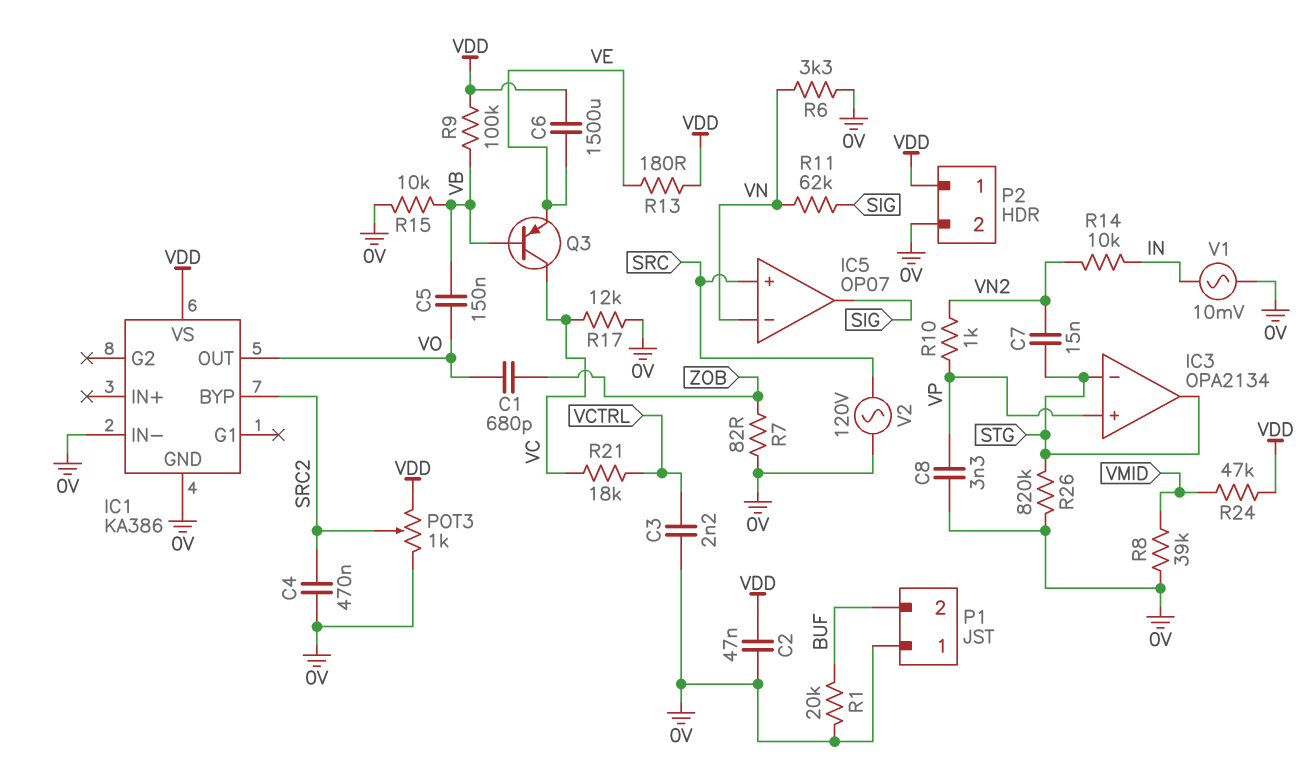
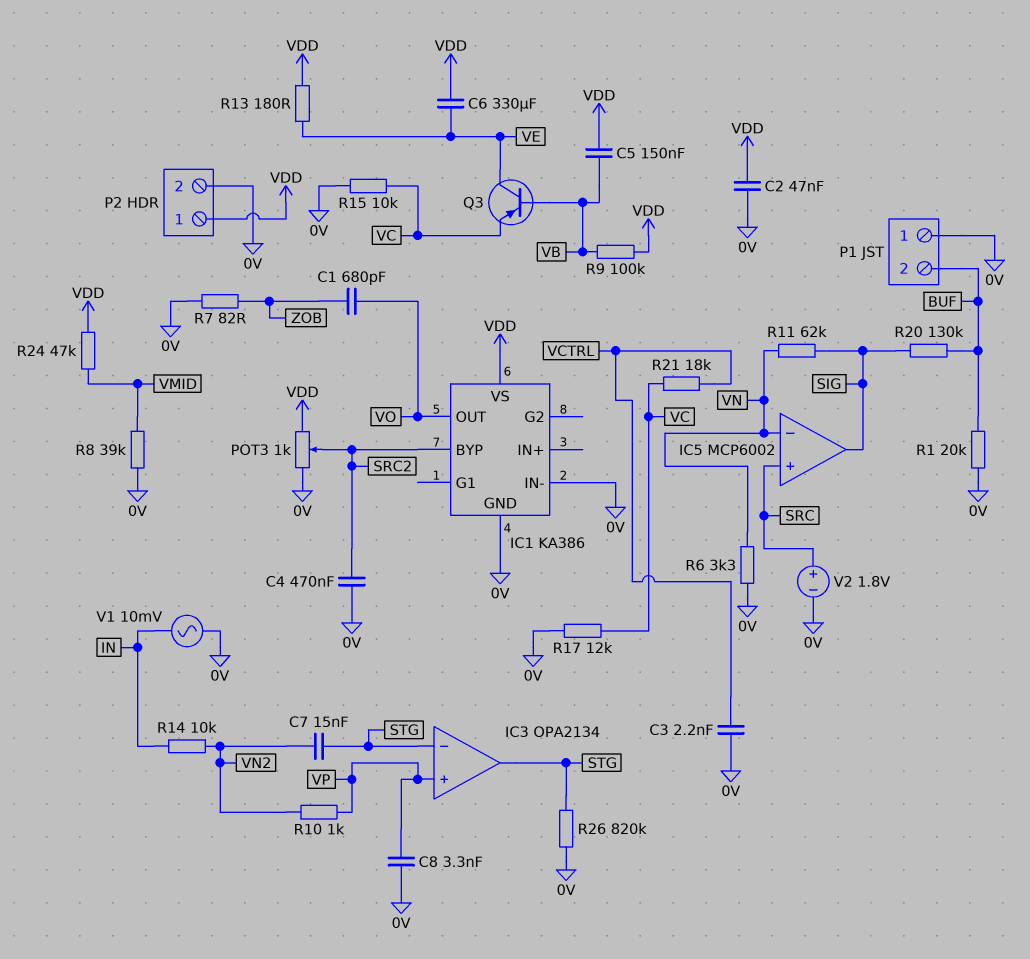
C5: 150nF (VB, VO) -> 150nF (VB, VDD)
C6: 1500uF (VDD, VE) -> 330uF (VDD, VE)
IC5: OP07 -> MCP6002
Q3: PNP (B VB, C VC, E VE) -> PNP (B VB, C VE, E VC)
R15: 10k (0V, VB) -> 10k (0V, VC)
R20: none -> 130k (BUF, SIG)
V2: AC 120V (0V, SRC) -> 1.8V (plus SRC, minus 0V)

